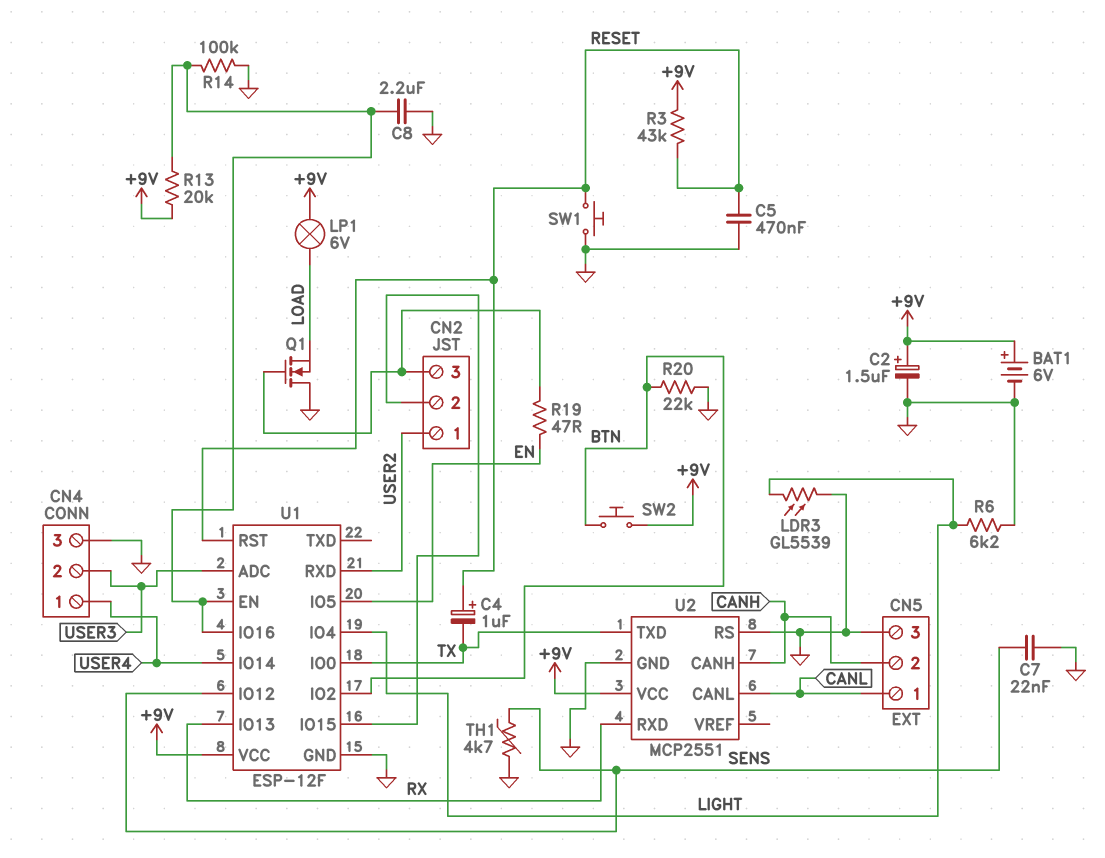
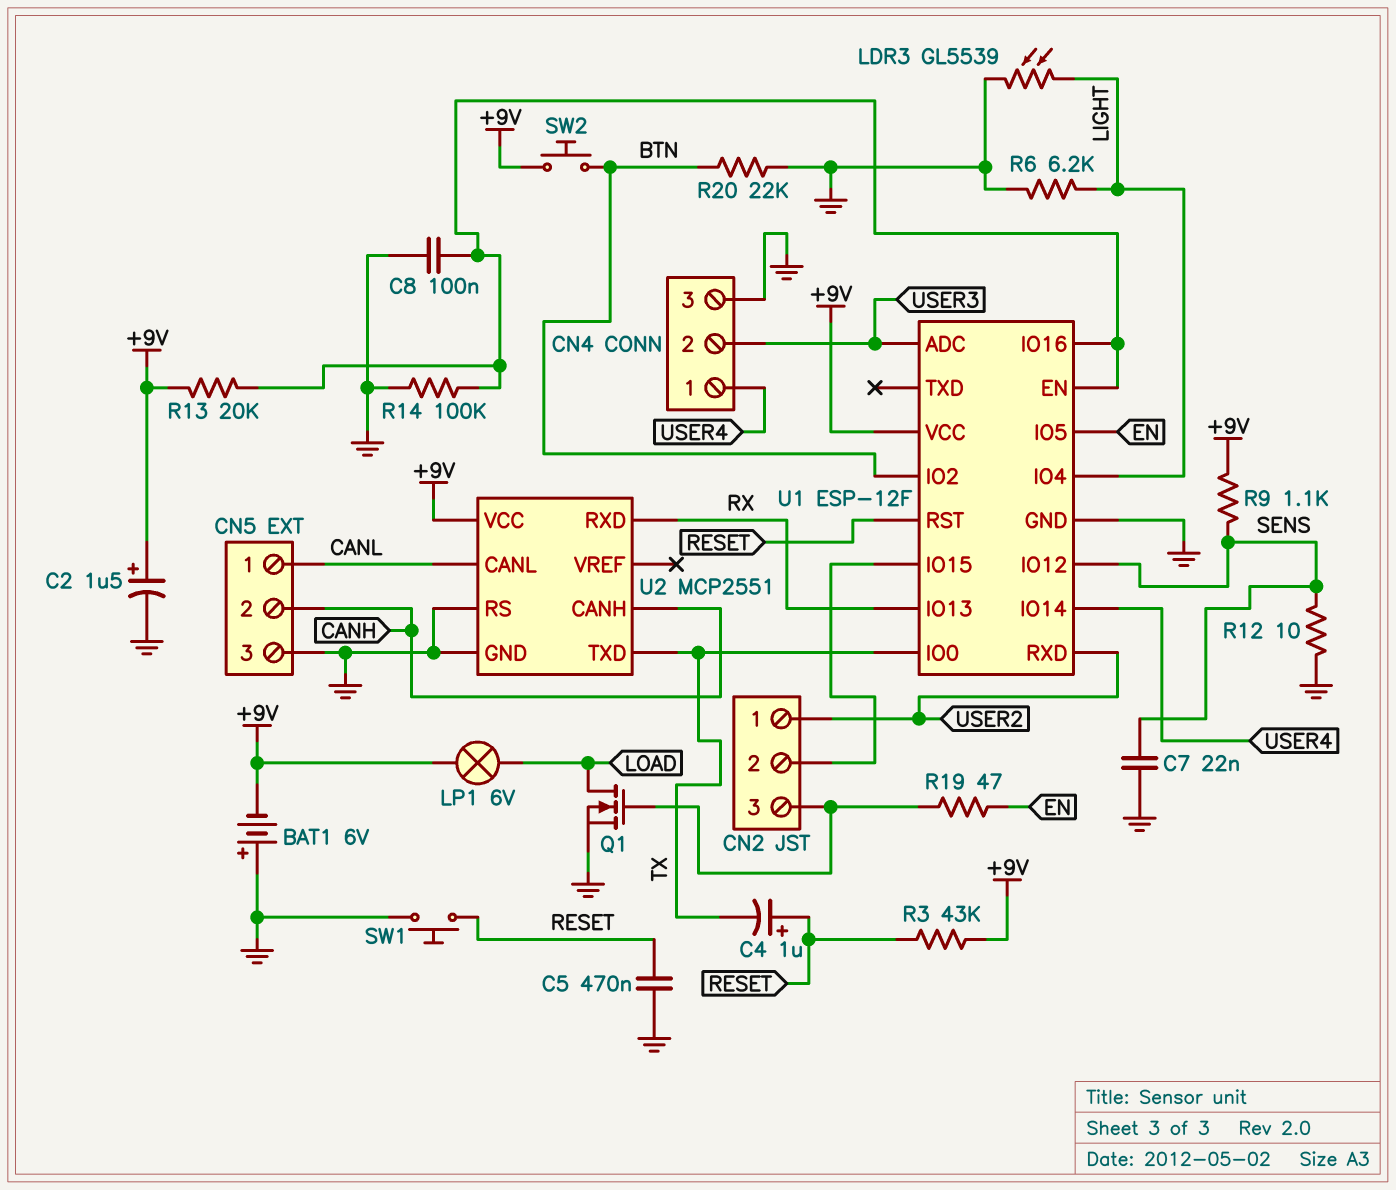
BAT1: 6V (plus +9V, minus GND) -> 6V (plus GND, minus +9V)
C8: 2.2uF (GND, U1/EN) -> 100nF (GND, U1/EN)
Q1: NMOS (G CN2/3, D GND, S LOAD) -> NMOS (G CN2/3, D LOAD, S GND)
R9: none -> 1.1k (+9V, SENS)
R12: none -> 10 (GND, SENS)
TH1: 4.7k (GND, SENS) -> none

